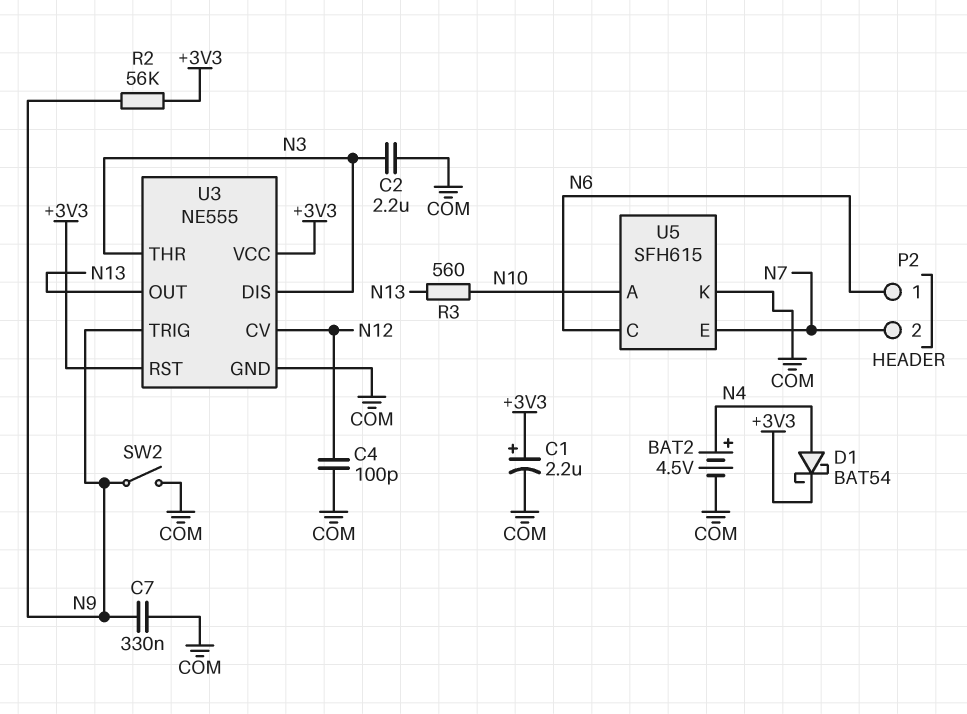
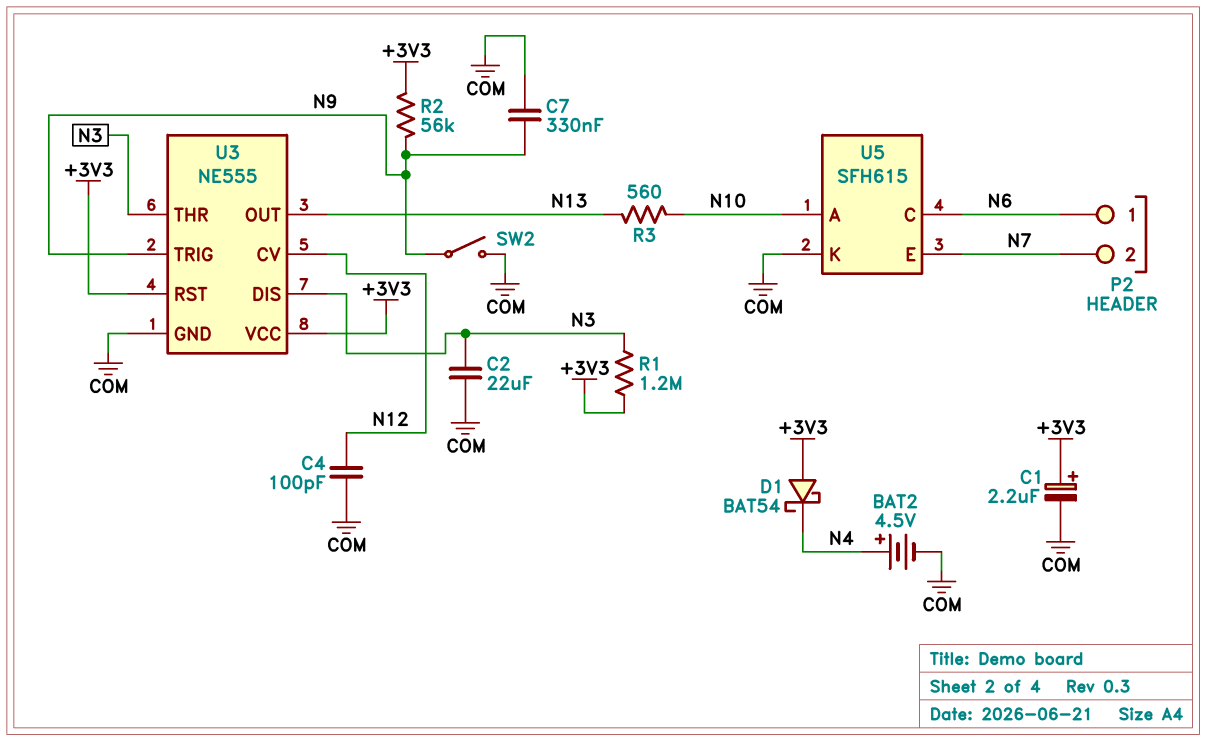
C2: 2.2uF (COM, N3) -> 22uF (COM, N3)
D1: schottky BAT54 (A N4, K +3V3) -> schottky BAT54 (A +3V3, K N4)
R1: none -> 1.2M (+3V3, N3)

